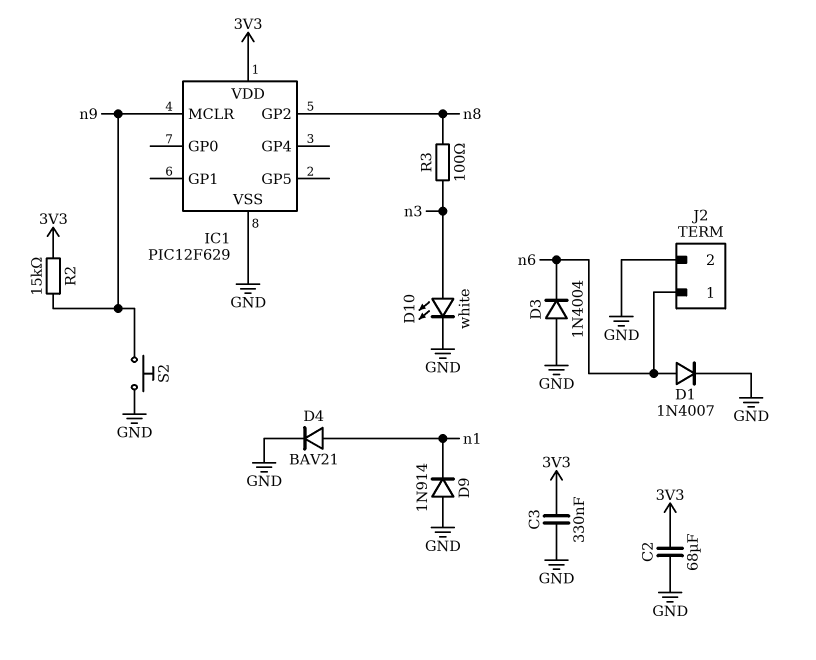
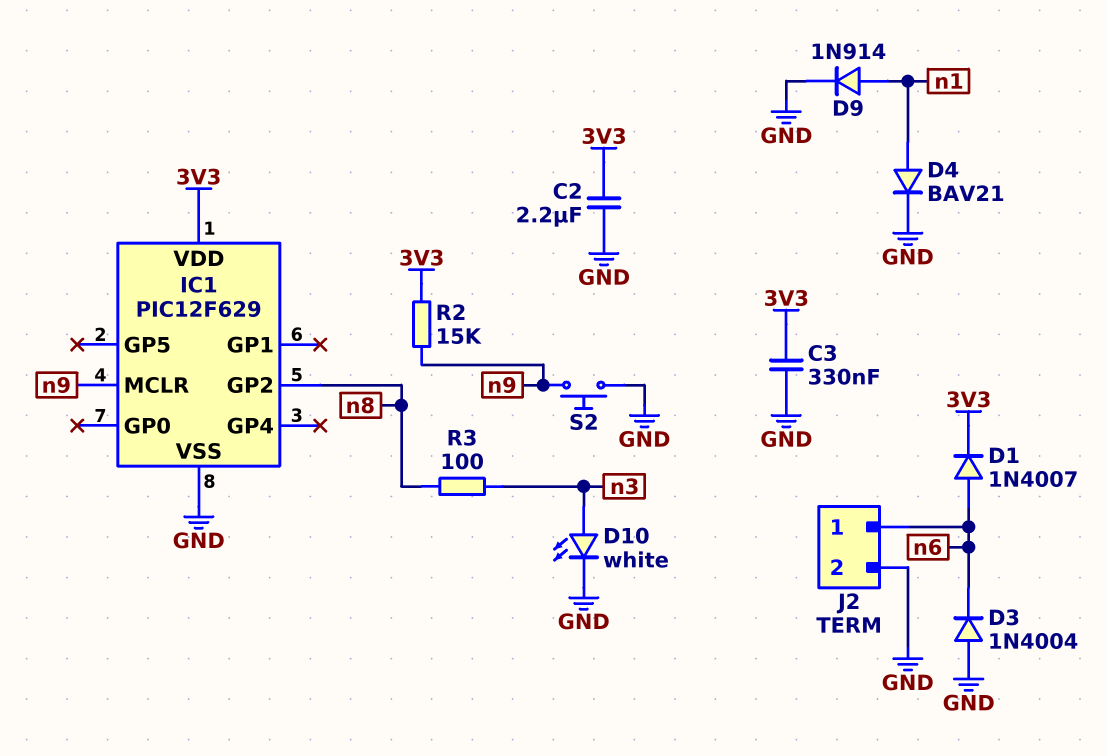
C2: 68uF (3V3, GND) -> 2.2uF (3V3, GND)
D1: diode 1N4007 (A n6, K GND) -> diode 1N4007 (A n6, K 3V3)
D9: diode 1N914 (A GND, K n1) -> diode 1N914 (A n1, K GND)

